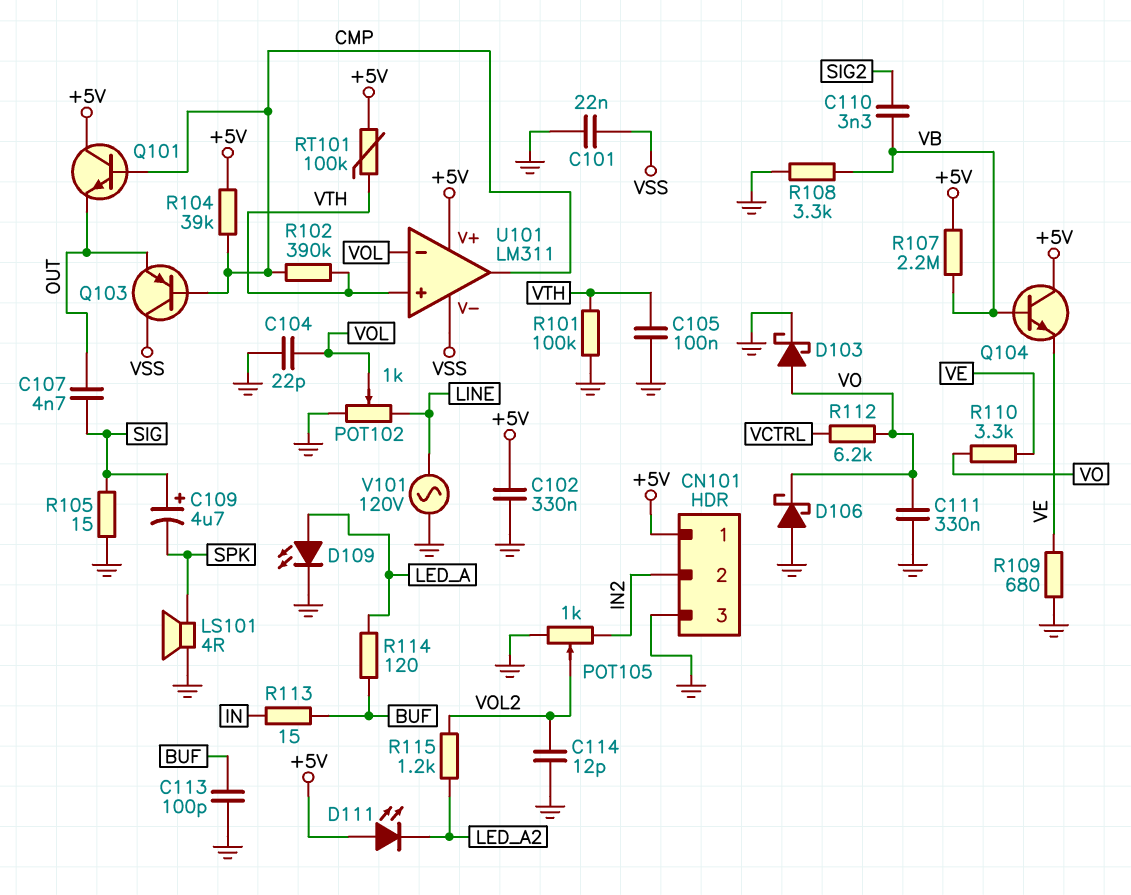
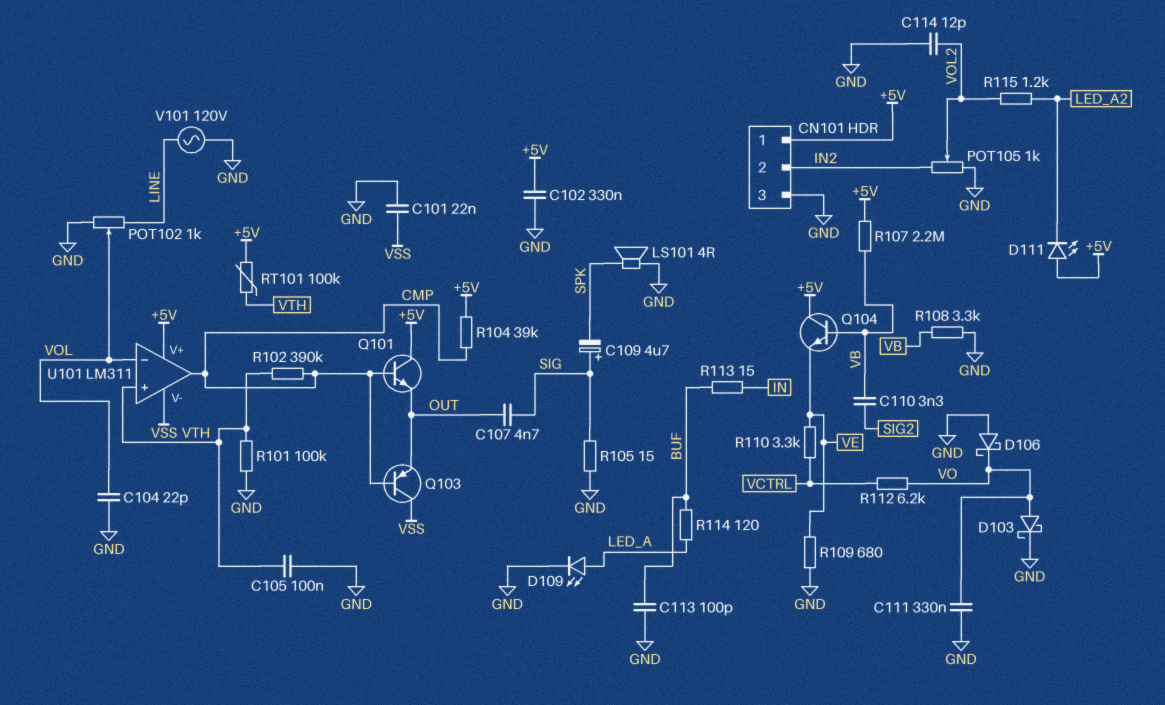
R110: 3.3k (VE, VO) -> 3.3k (VCTRL, VE)

